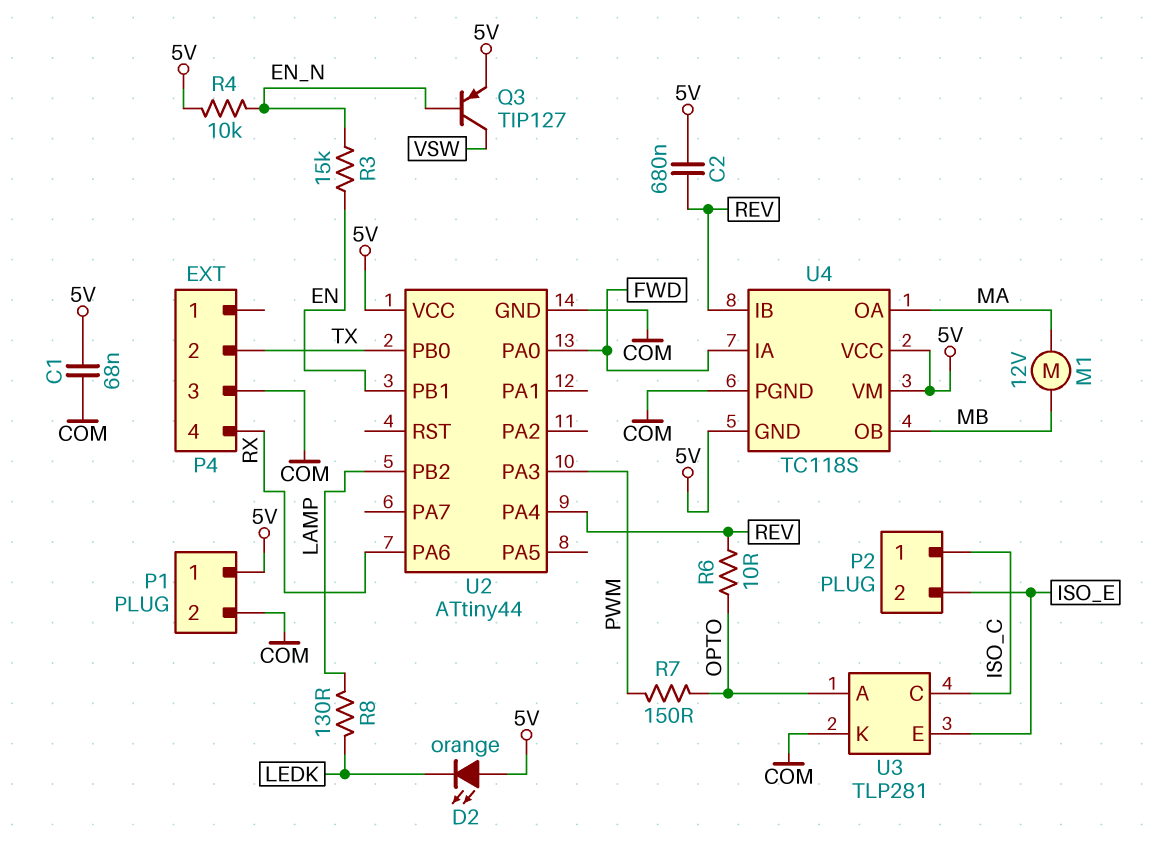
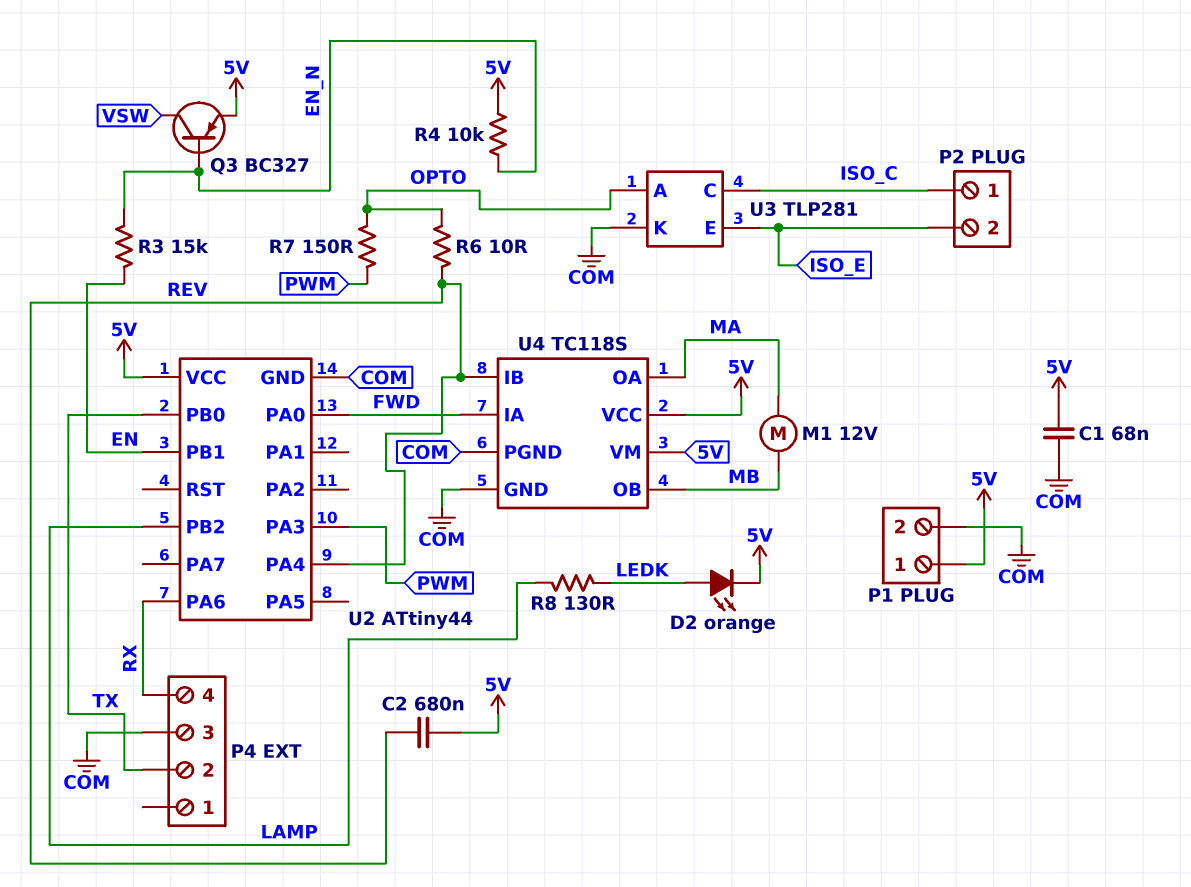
D2: LED orange (A 5V, K LEDK) -> LED orange (A LEDK, K 5V)
Q3: PNP TIP127 (B EN_N, C VSW, E 5V) -> PNP BC327 (B EN_N, C VSW, E 5V)
U4 pin GND: 5V -> COM

